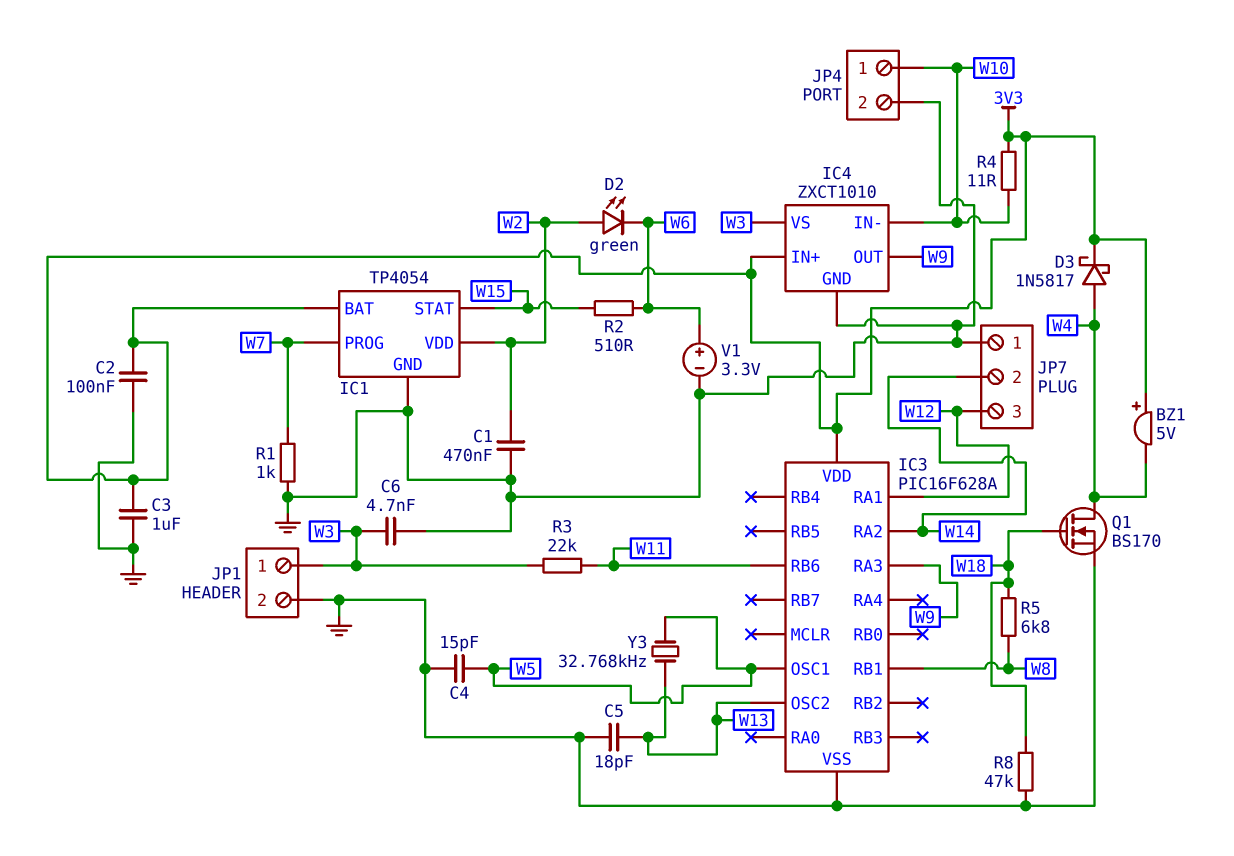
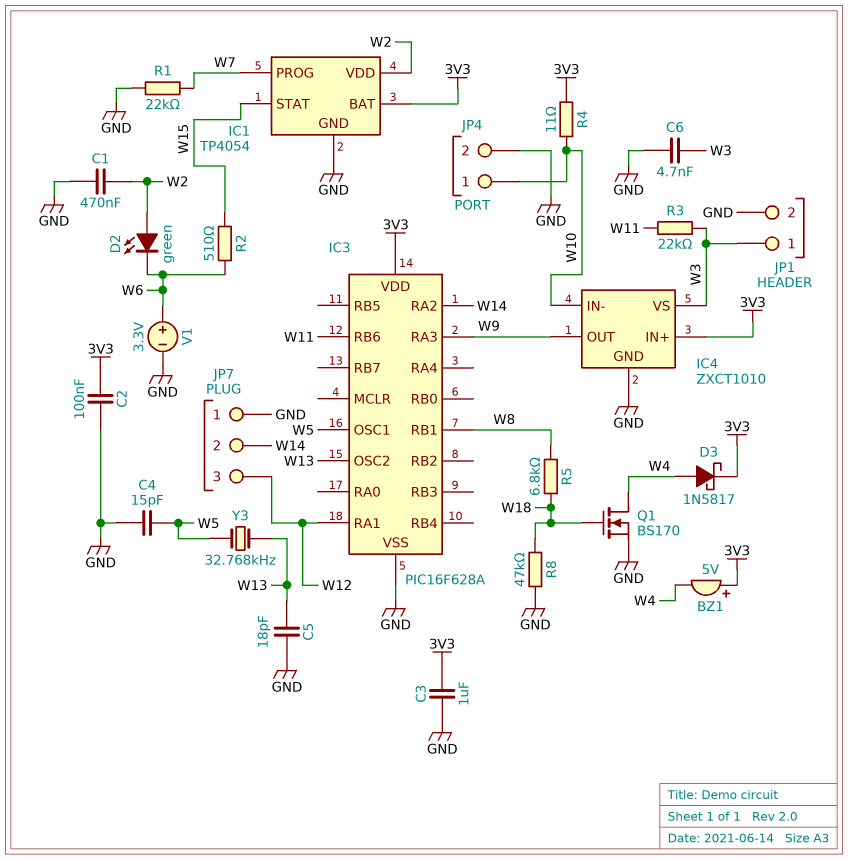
R1: 1k (GND, W7) -> 22k (GND, W7)

